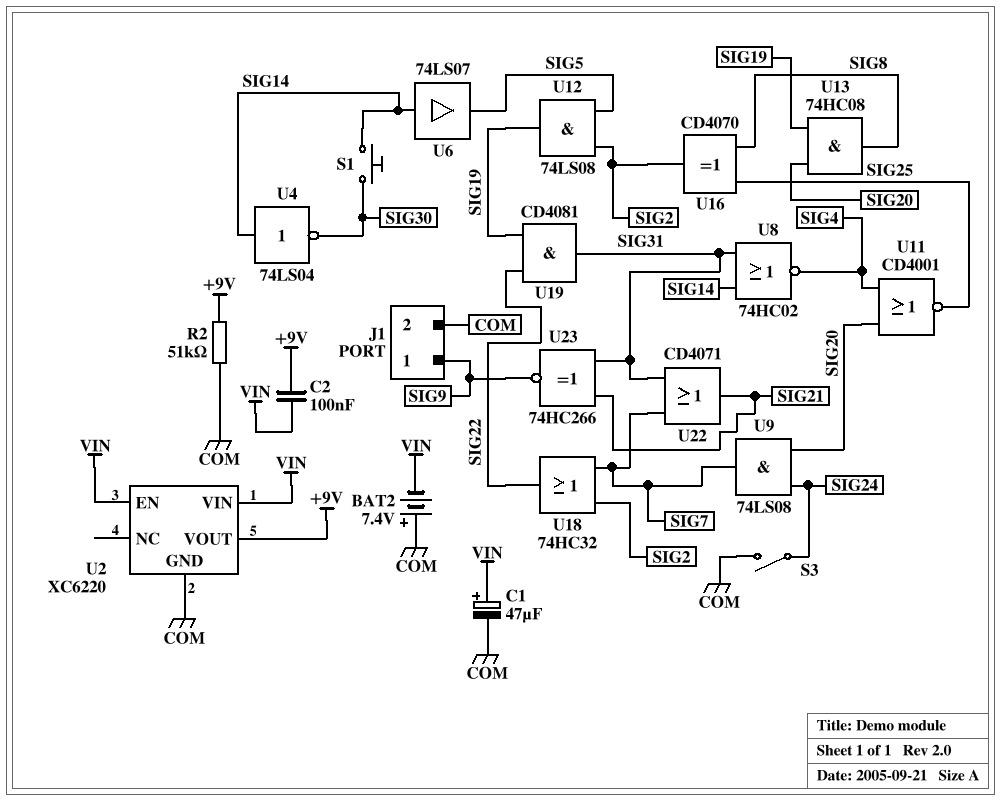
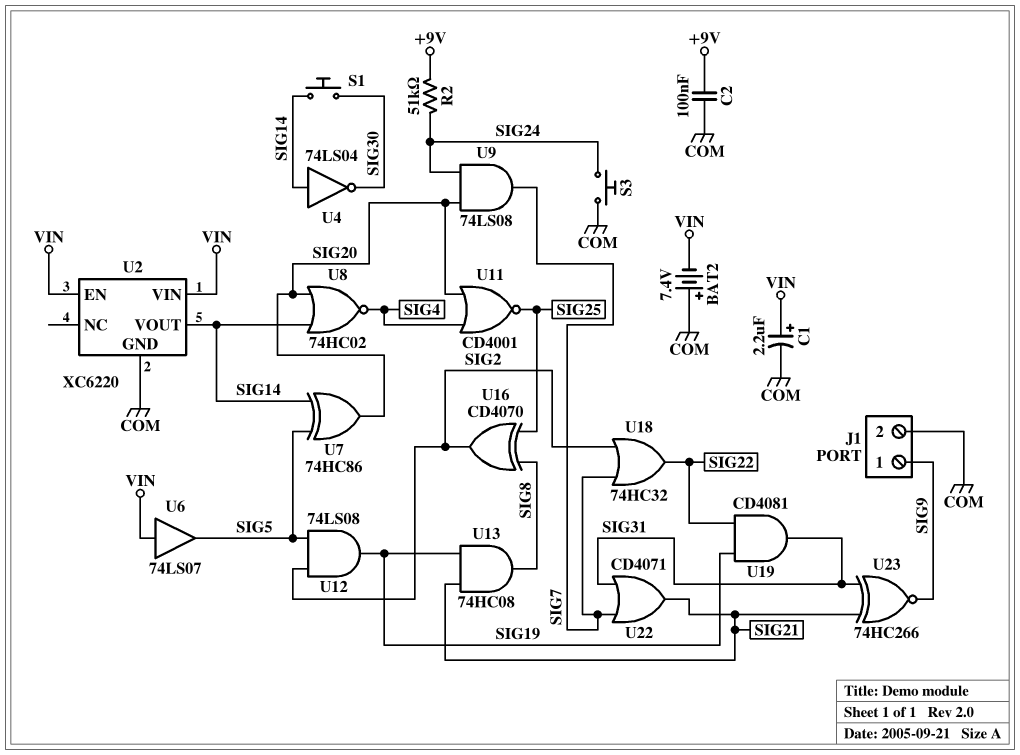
C1: 47uF (plus VIN, minus COM) -> 2.2uF (plus VIN, minus COM)
C2: 100nF (+9V, VIN) -> 100nF (+9V, COM)
R2: 51k (+9V, COM) -> 51k (+9V, SIG24)
S3: switch (COM, SIG24) -> button (COM, SIG24)
U2 pin VOUT: +9V -> SIG14
U6: buffer 74LS07 (in SIG14, out SIG5) -> buffer 74LS07 (in VIN, out SIG5)
U7: none -> XOR 74HC86 (in SIG5, in SIG14, out SIG20)
U8: NOR 74HC02 (in SIG14, in SIG31, out SIG4) -> NOR 74HC02 (in SIG14, in SIG20, out SIG4)
U13: AND 74HC08 (in SIG19, in SIG20, out SIG8) -> AND 74HC08 (in SIG19, in SIG21, out SIG8)

